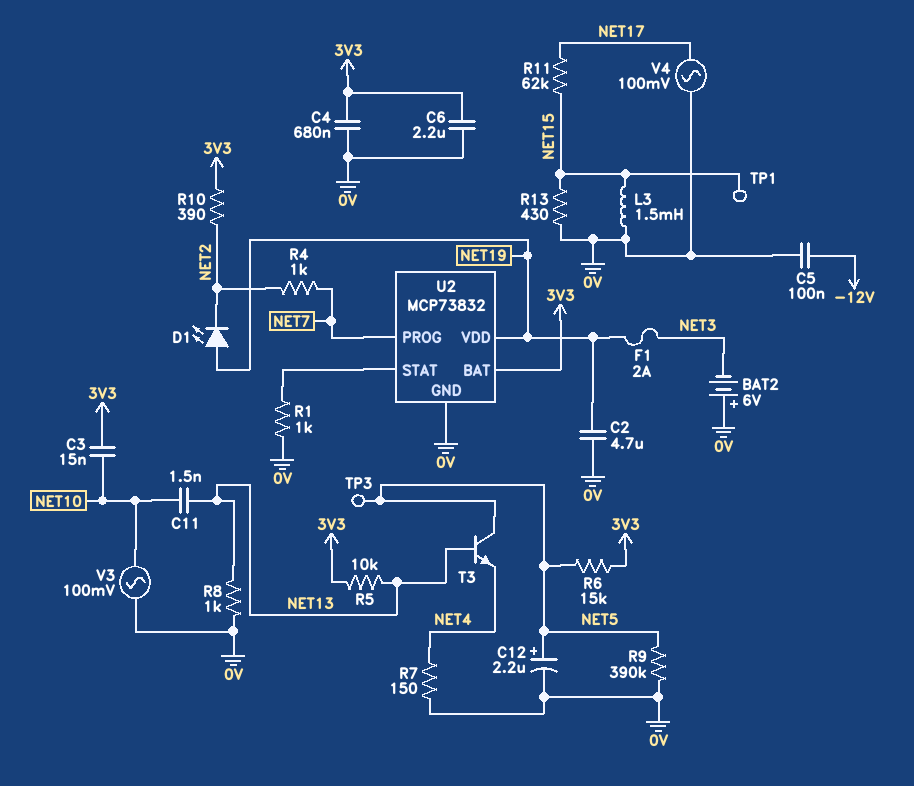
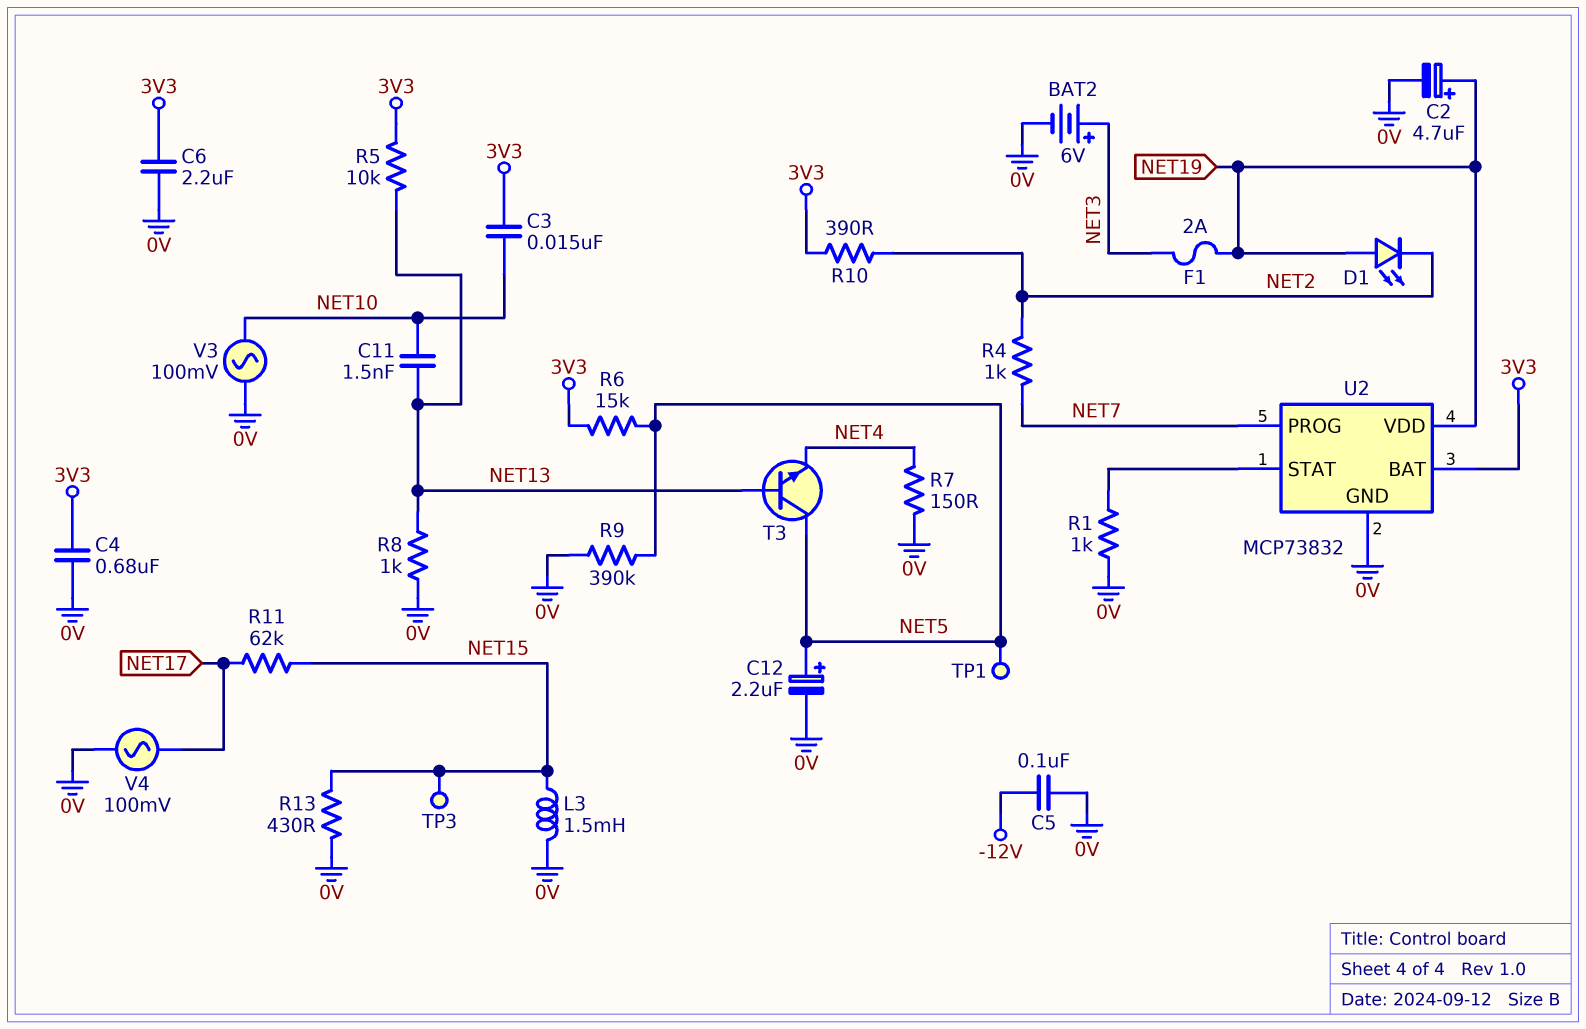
BAT2: 6V (plus 0V, minus NET3) -> 6V (plus NET3, minus 0V)
C2: 4.7uF (0V, NET19) -> 4.7uF (plus NET19, minus 0V)
TP1: test point (NET15) -> test point (NET5)
TP3: test point (NET5) -> test point (NET15)

